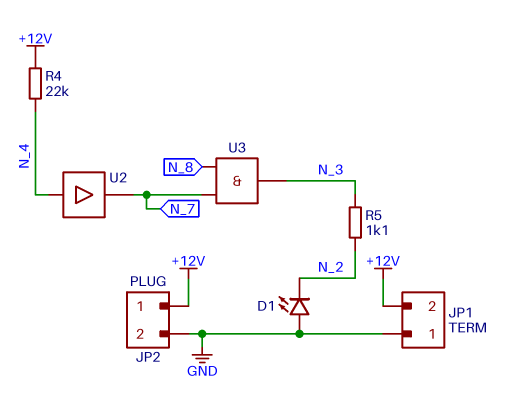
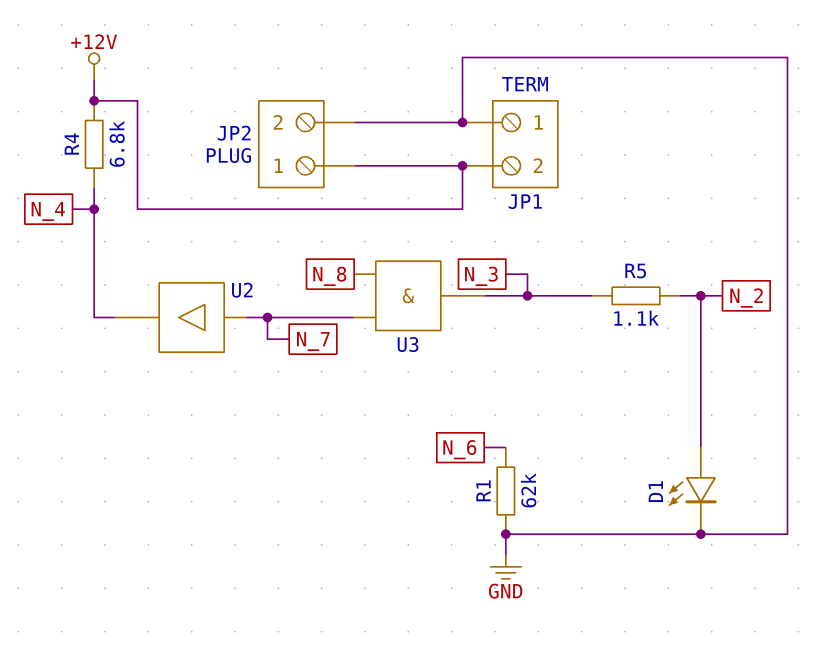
D1: LED (A GND, K N_2) -> LED (A N_2, K GND)
R1: none -> 62k (GND, N_6)
R4: 22k (+12V, N_4) -> 6.8k (+12V, N_4)
U2: buffer (in N_4, out N_7) -> buffer (in N_7, out N_4)

